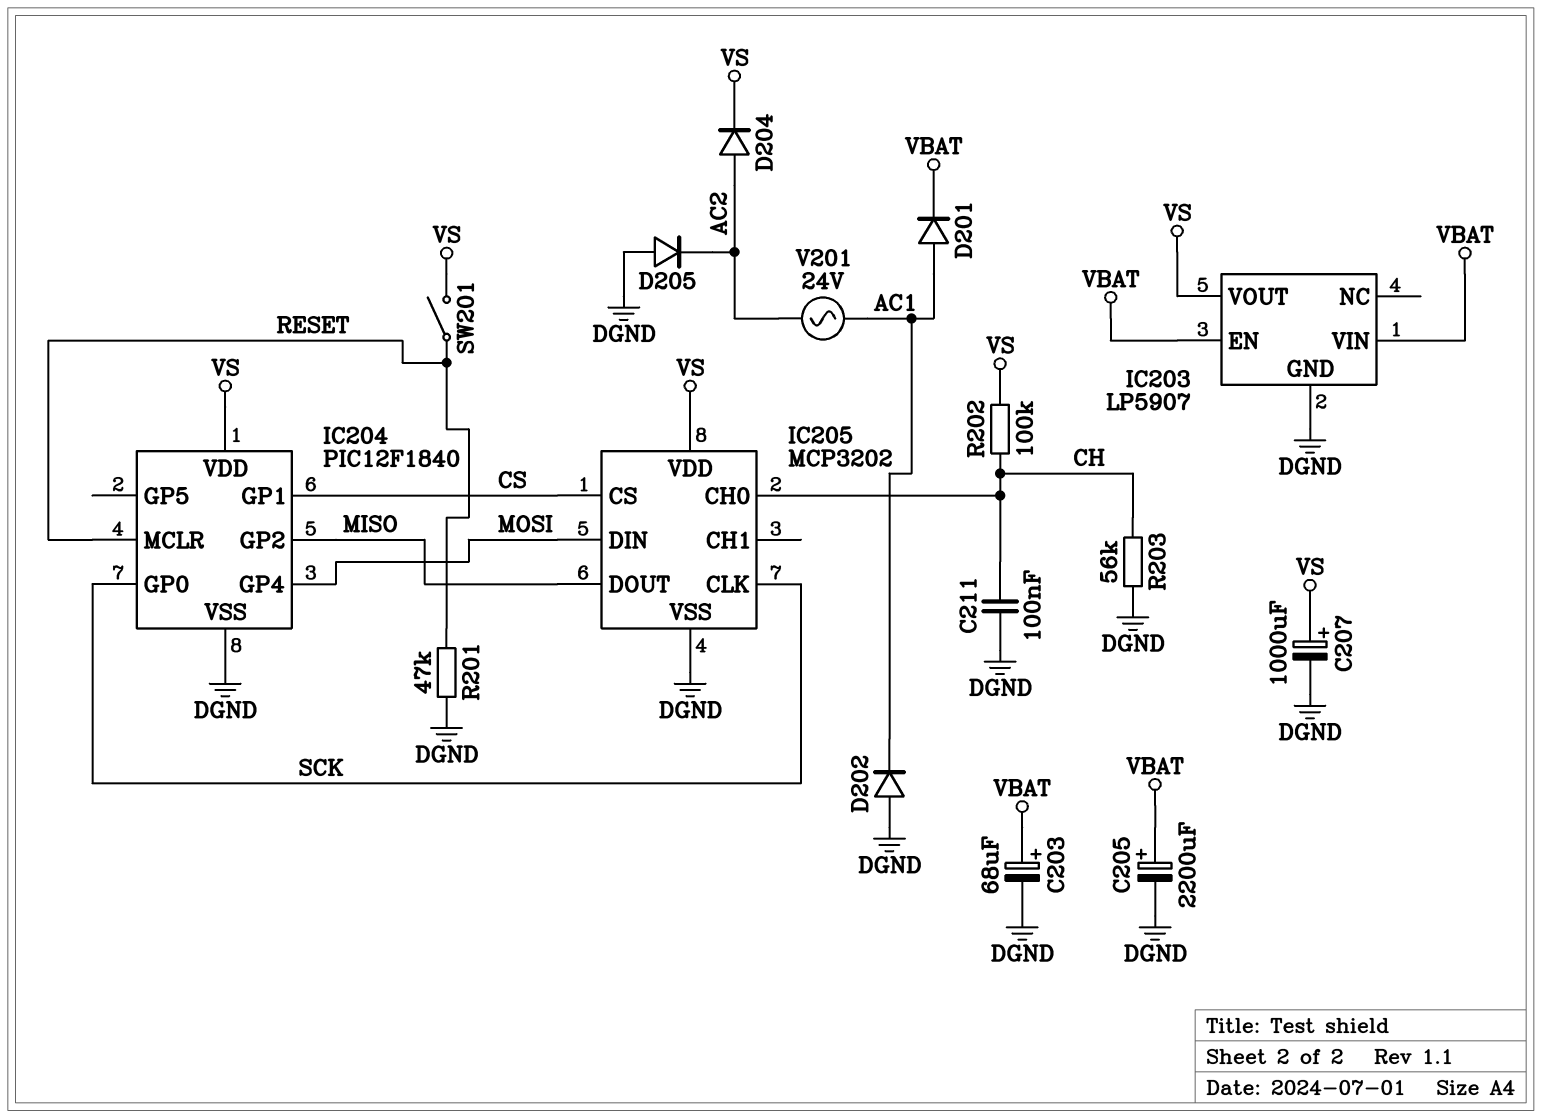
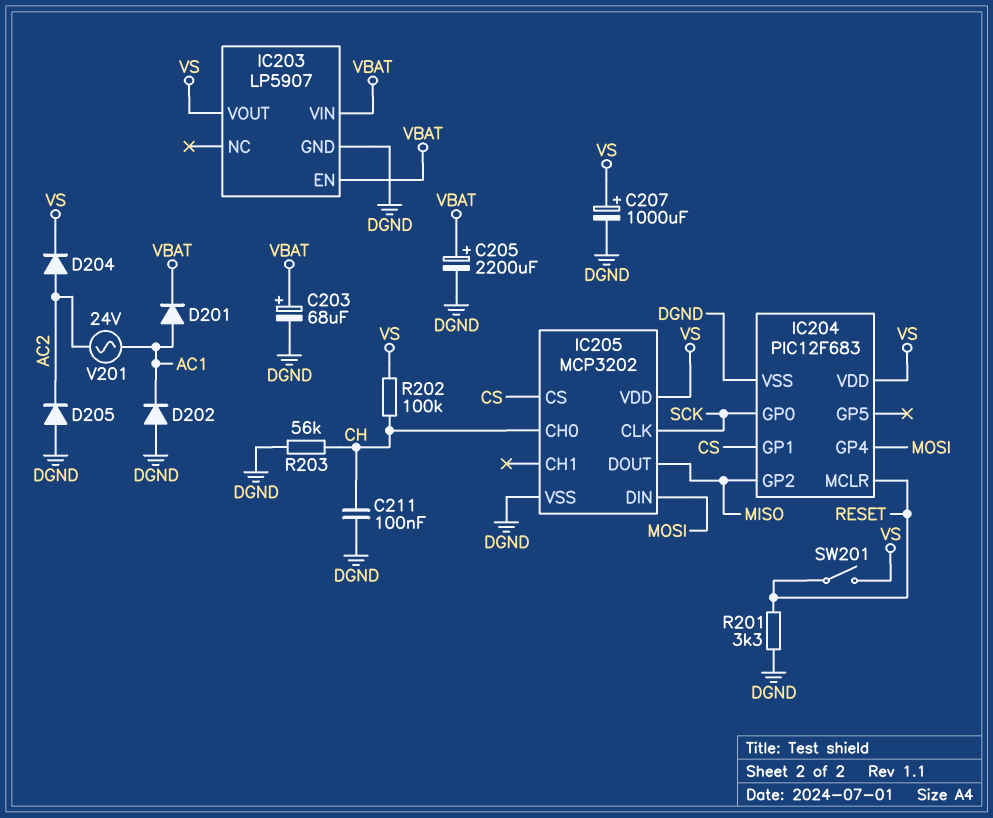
IC204: PIC12F1840 -> PIC12F683
R201: 47k (DGND, RESET) -> 3.3k (DGND, RESET)

